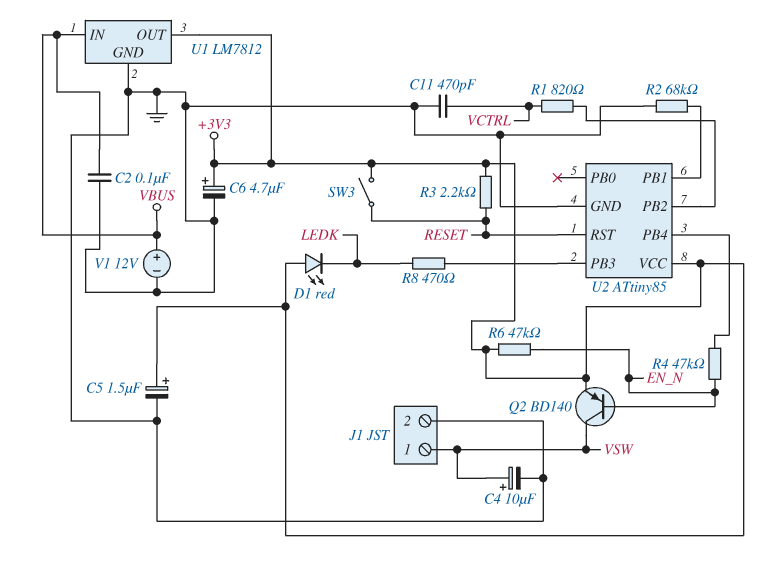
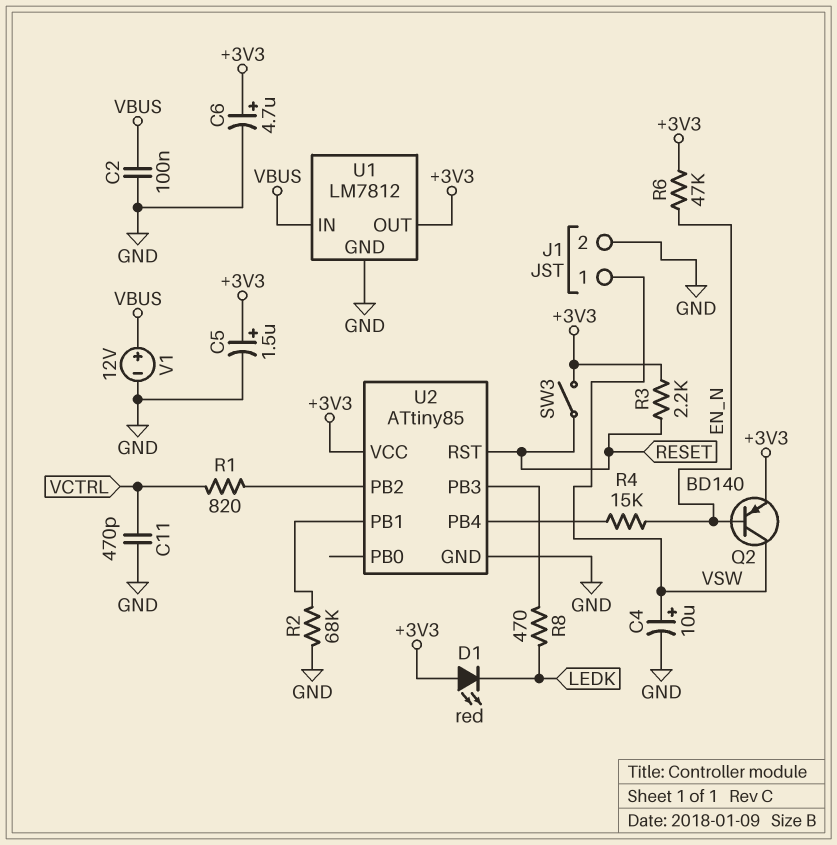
R4: 47k (EN_N, U2/PB4) -> 15k (EN_N, U2/PB4)

